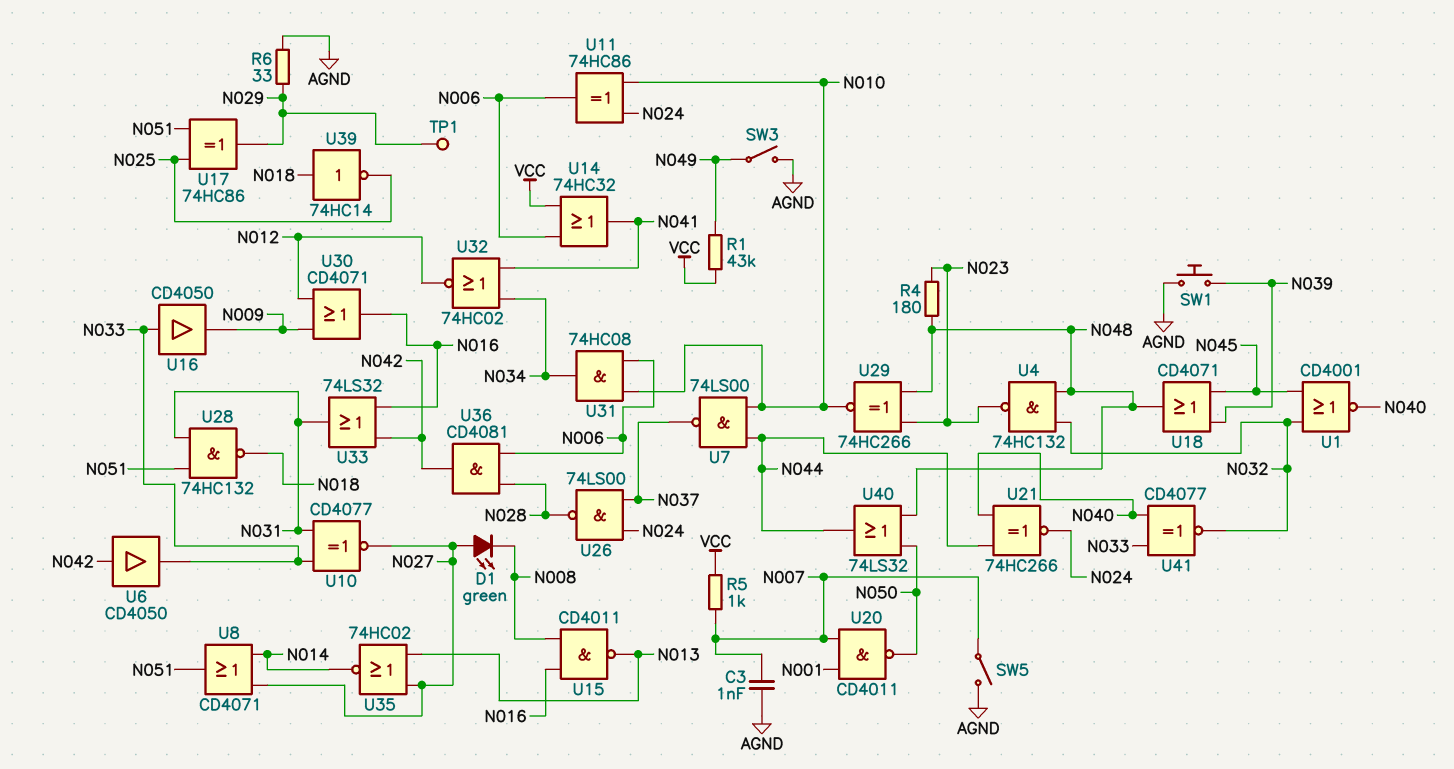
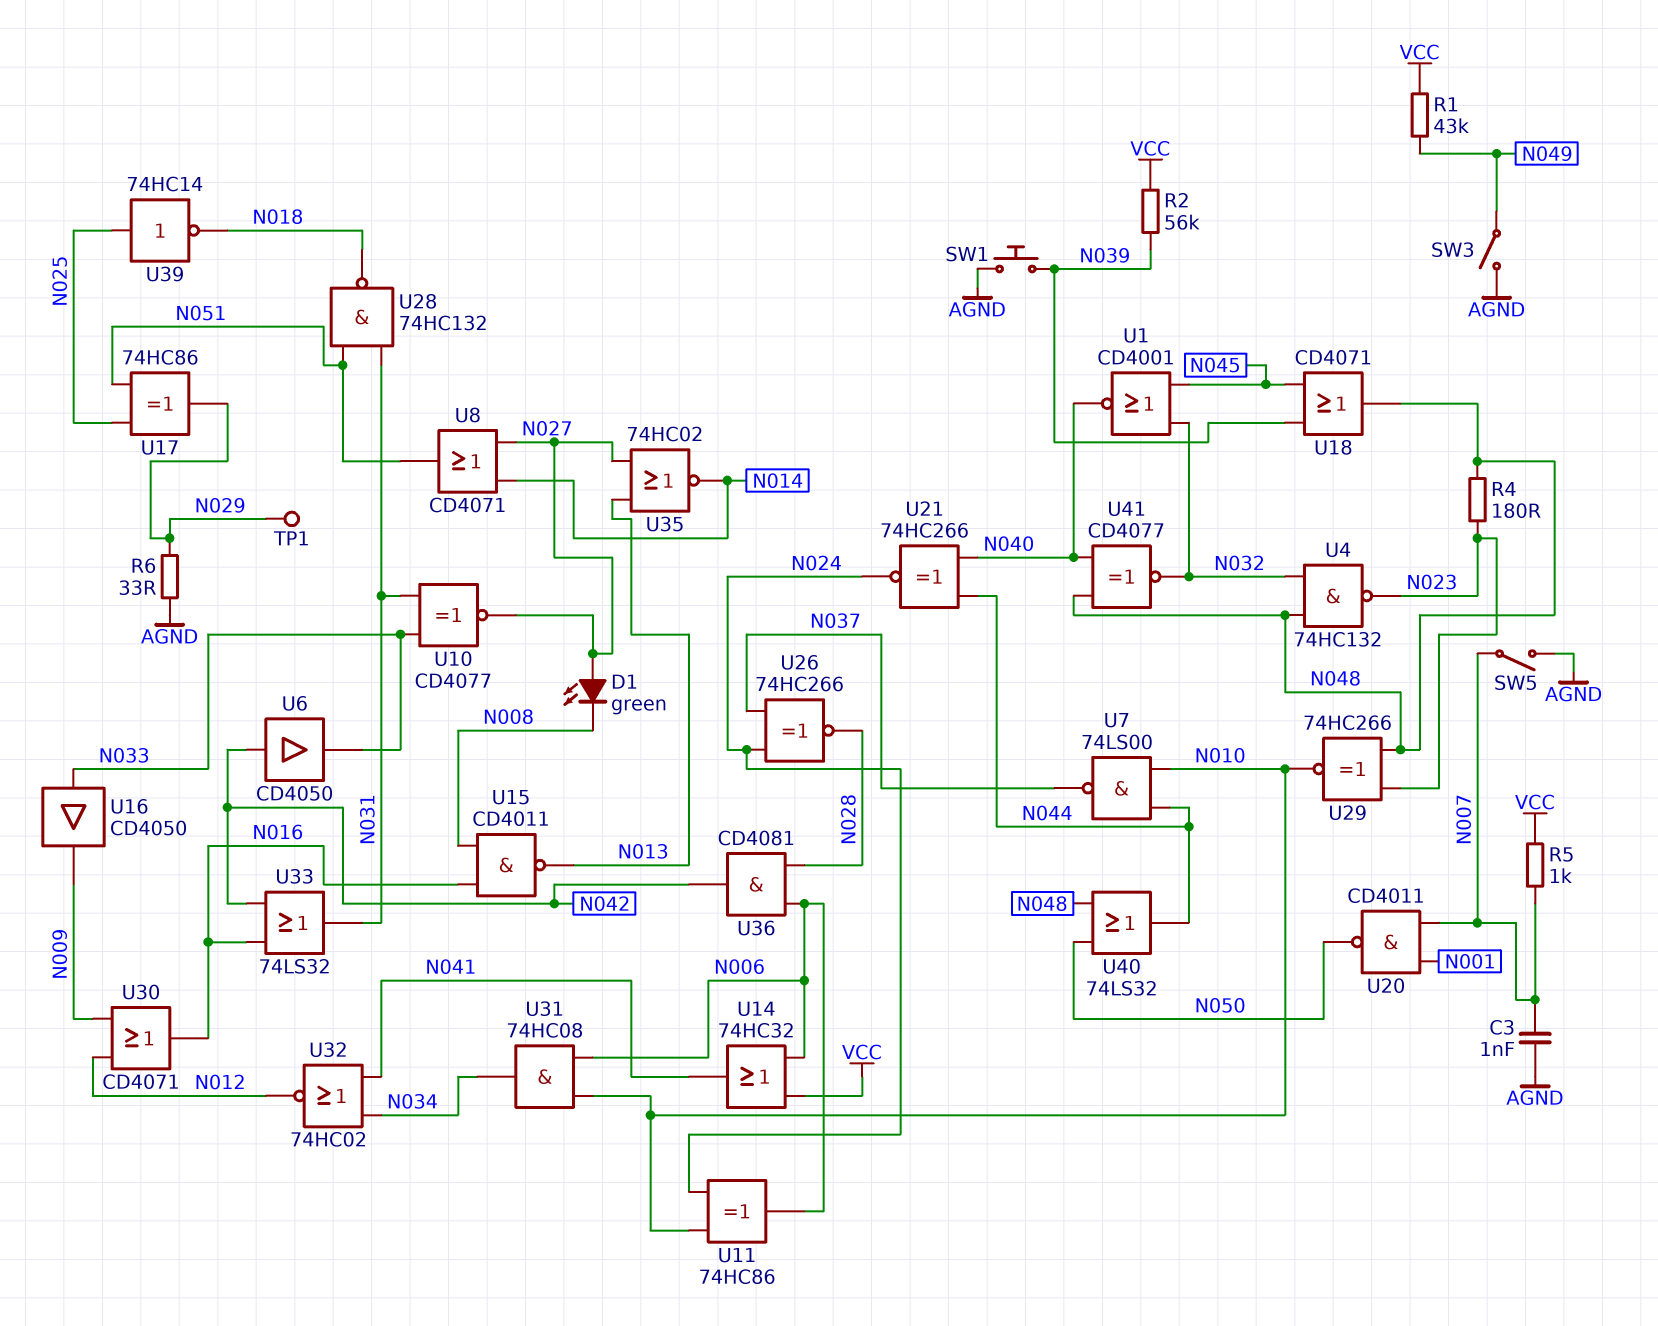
R2: none -> 56k (N039, VCC)
U26: NAND 74LS00 (in N024, in N037, out N028) -> XNOR 74HC266 (in N024, in N037, out N028)
U39: NOT 74HC14 (in N018, out N025) -> NOT 74HC14 (in N025, out N018)
U41: XNOR CD4077 (in N033, in N040, out N032) -> XNOR CD4077 (in N040, in N048, out N032)

